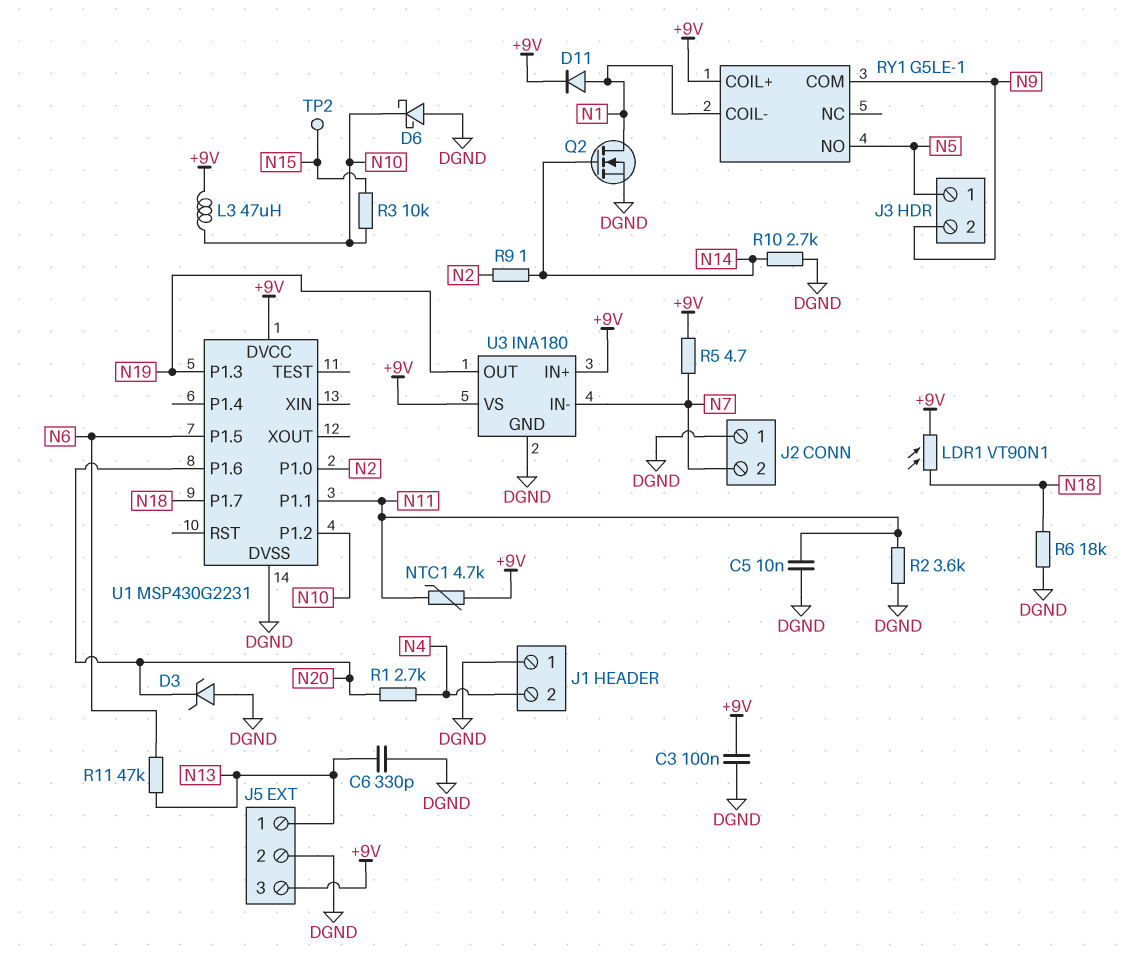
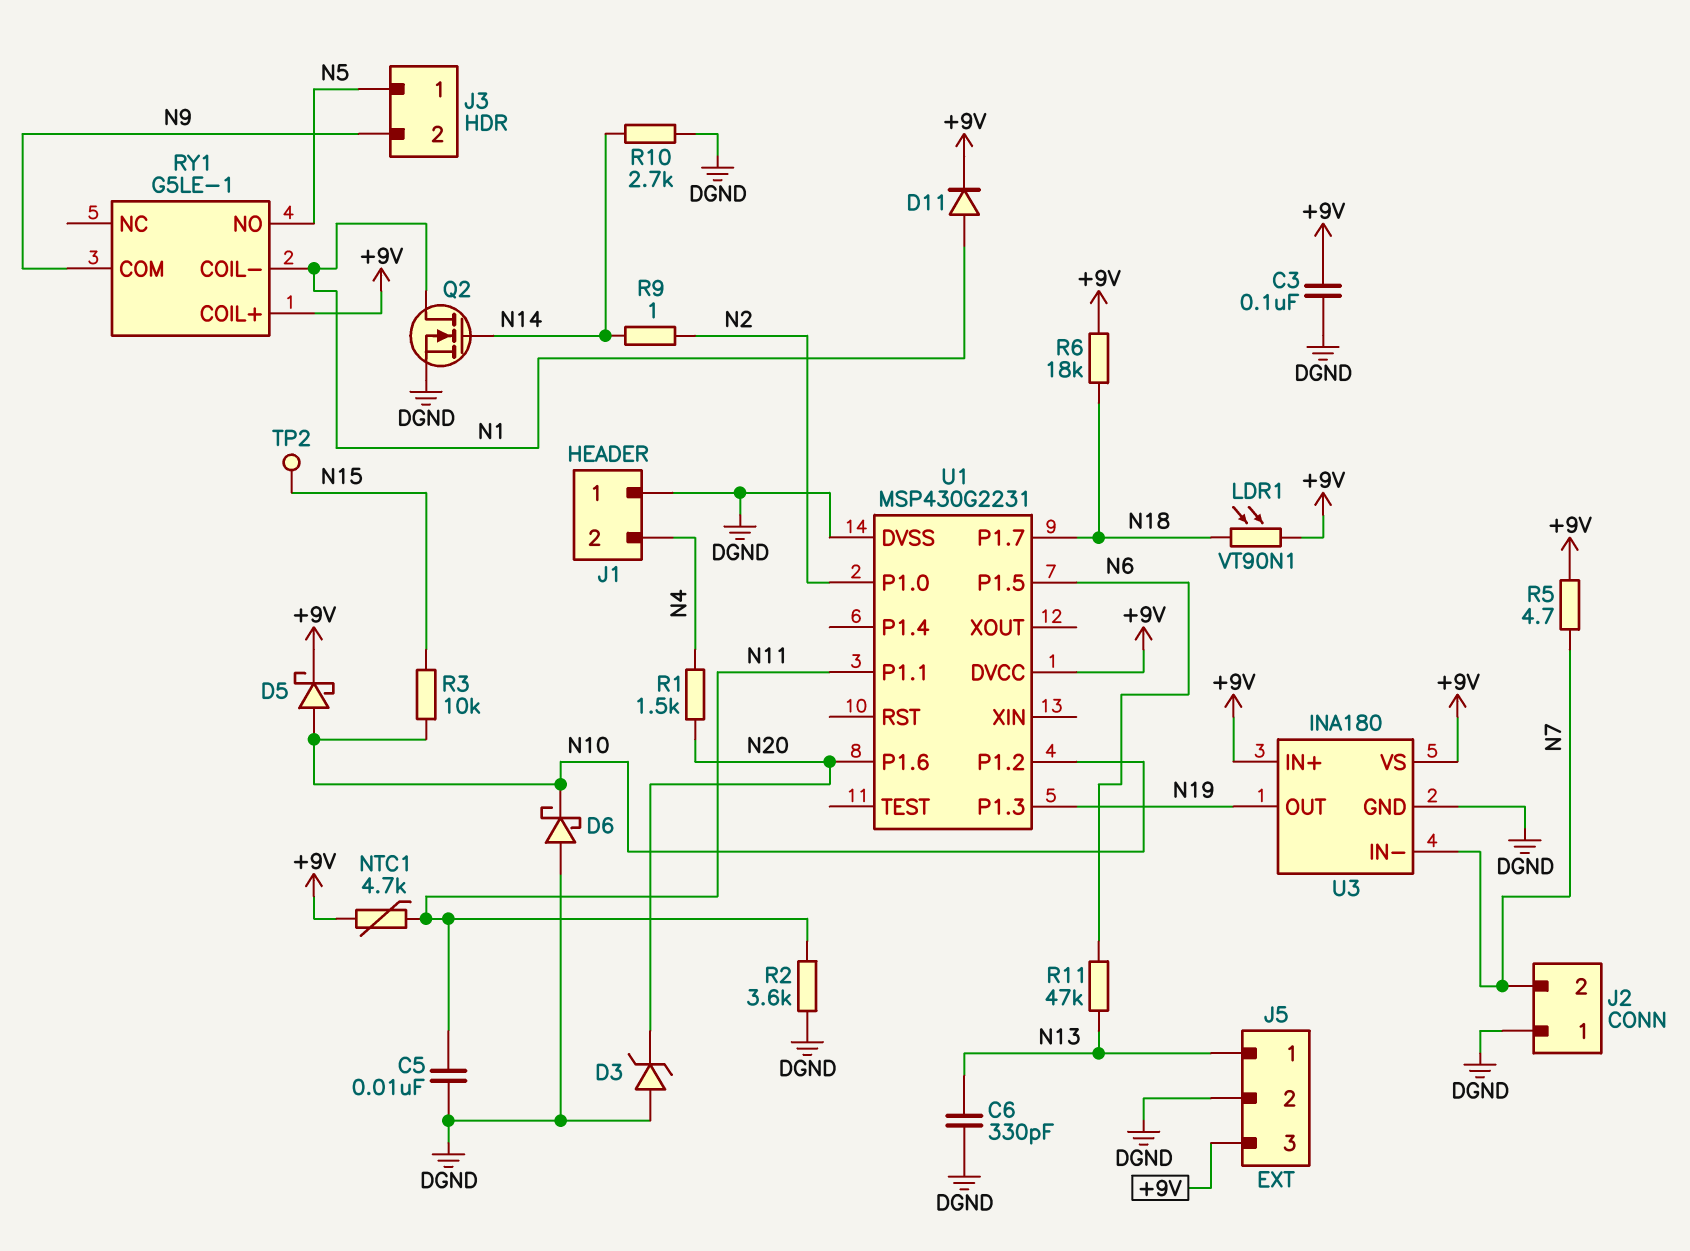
D5: none -> schottky (A N10, K +9V)
L3: 47uH (+9V, N10) -> none
R1: 2.7k (N4, N20) -> 1.5k (N4, N20)
R6: 18k (DGND, N18) -> 18k (+9V, N18)

